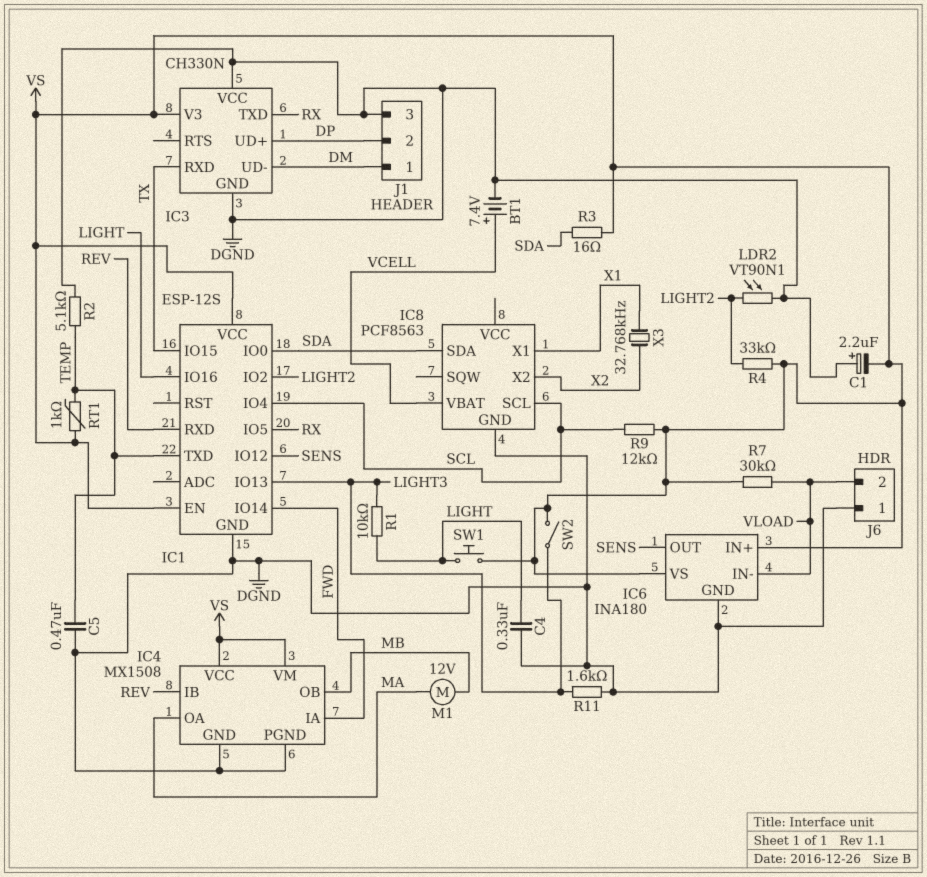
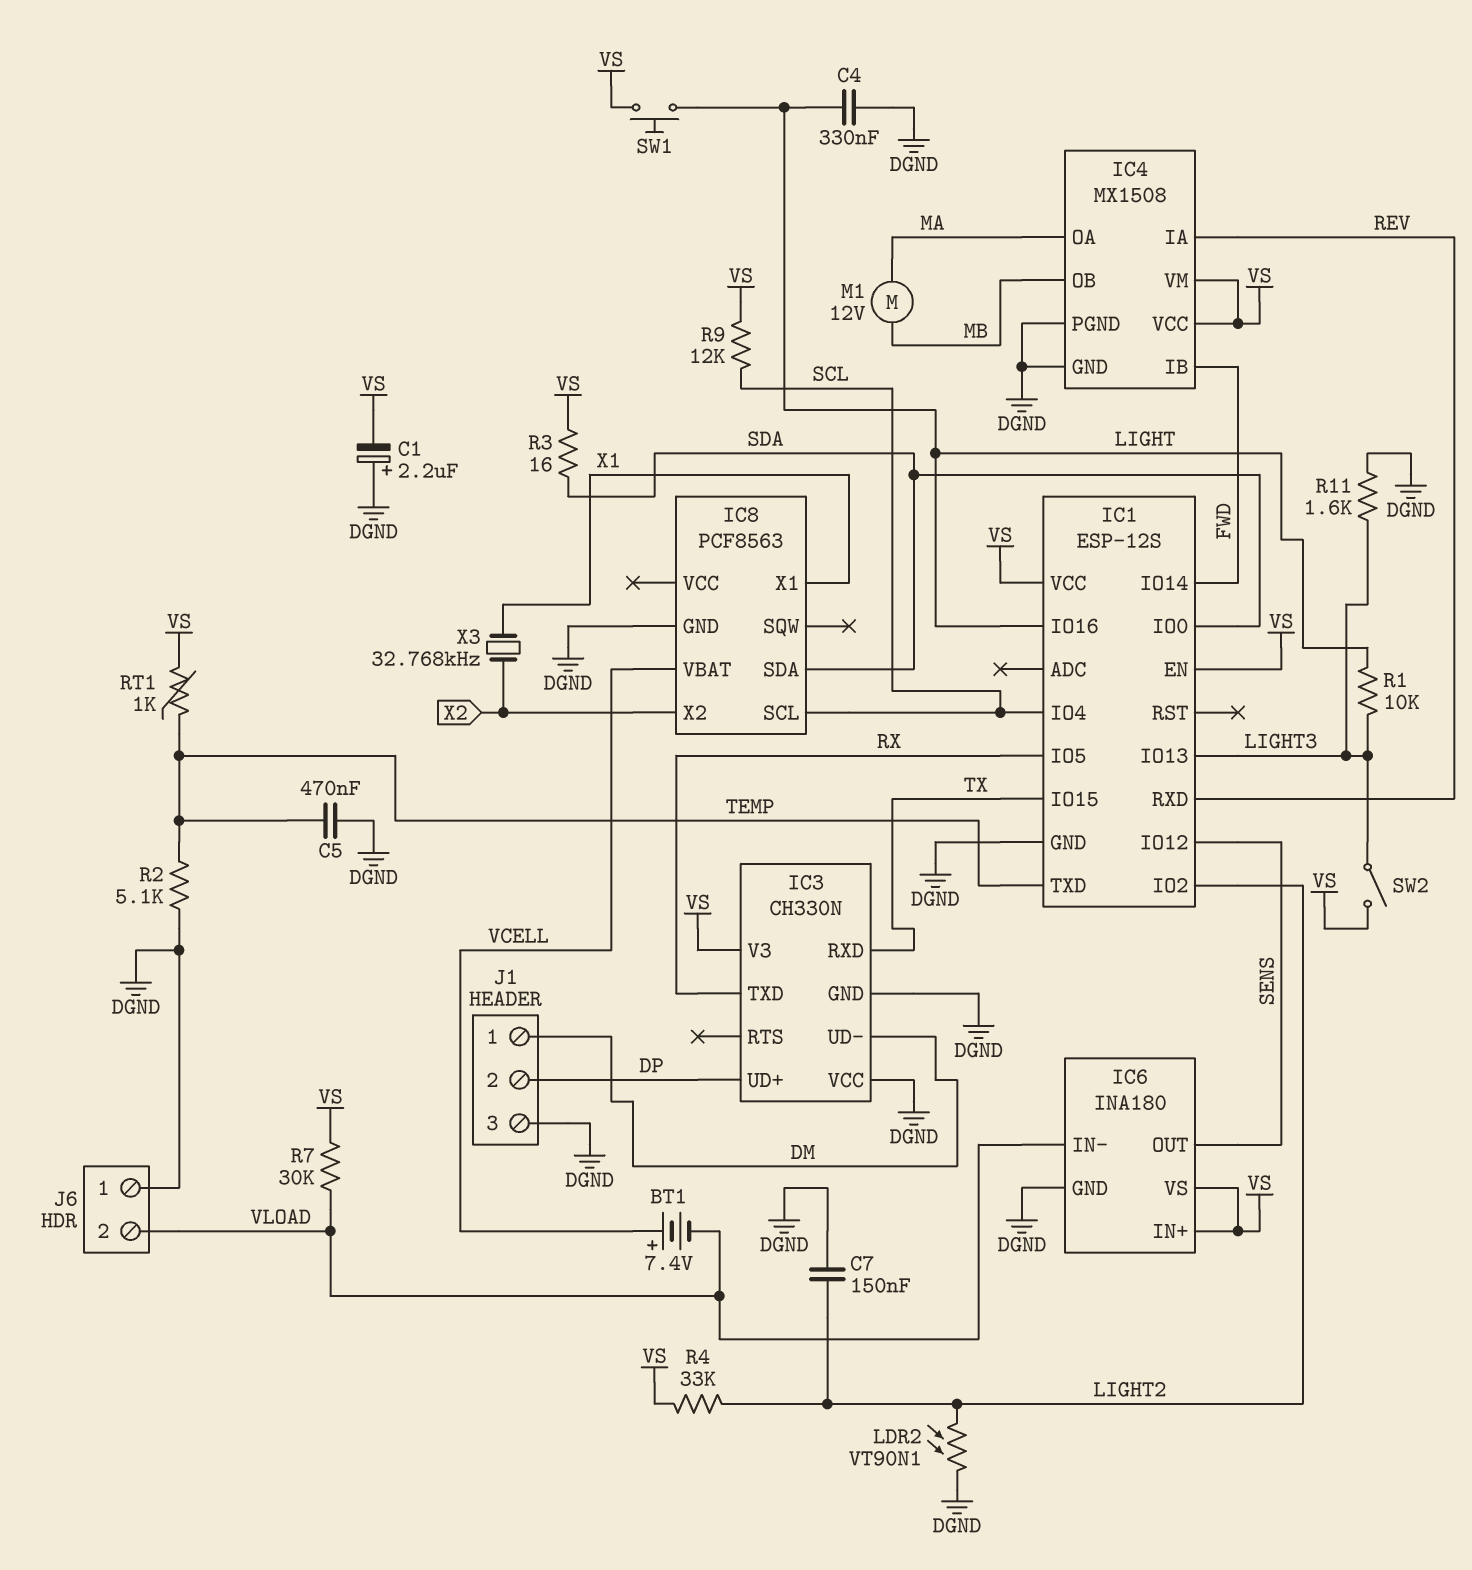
BT1: 7.4V (plus VCELL, minus DGND) -> 7.4V (plus VCELL, minus VLOAD)
C7: none -> 150nF (DGND, LIGHT2)
IC4 pin IA: FWD -> REV
IC4 pin IB: REV -> FWD

